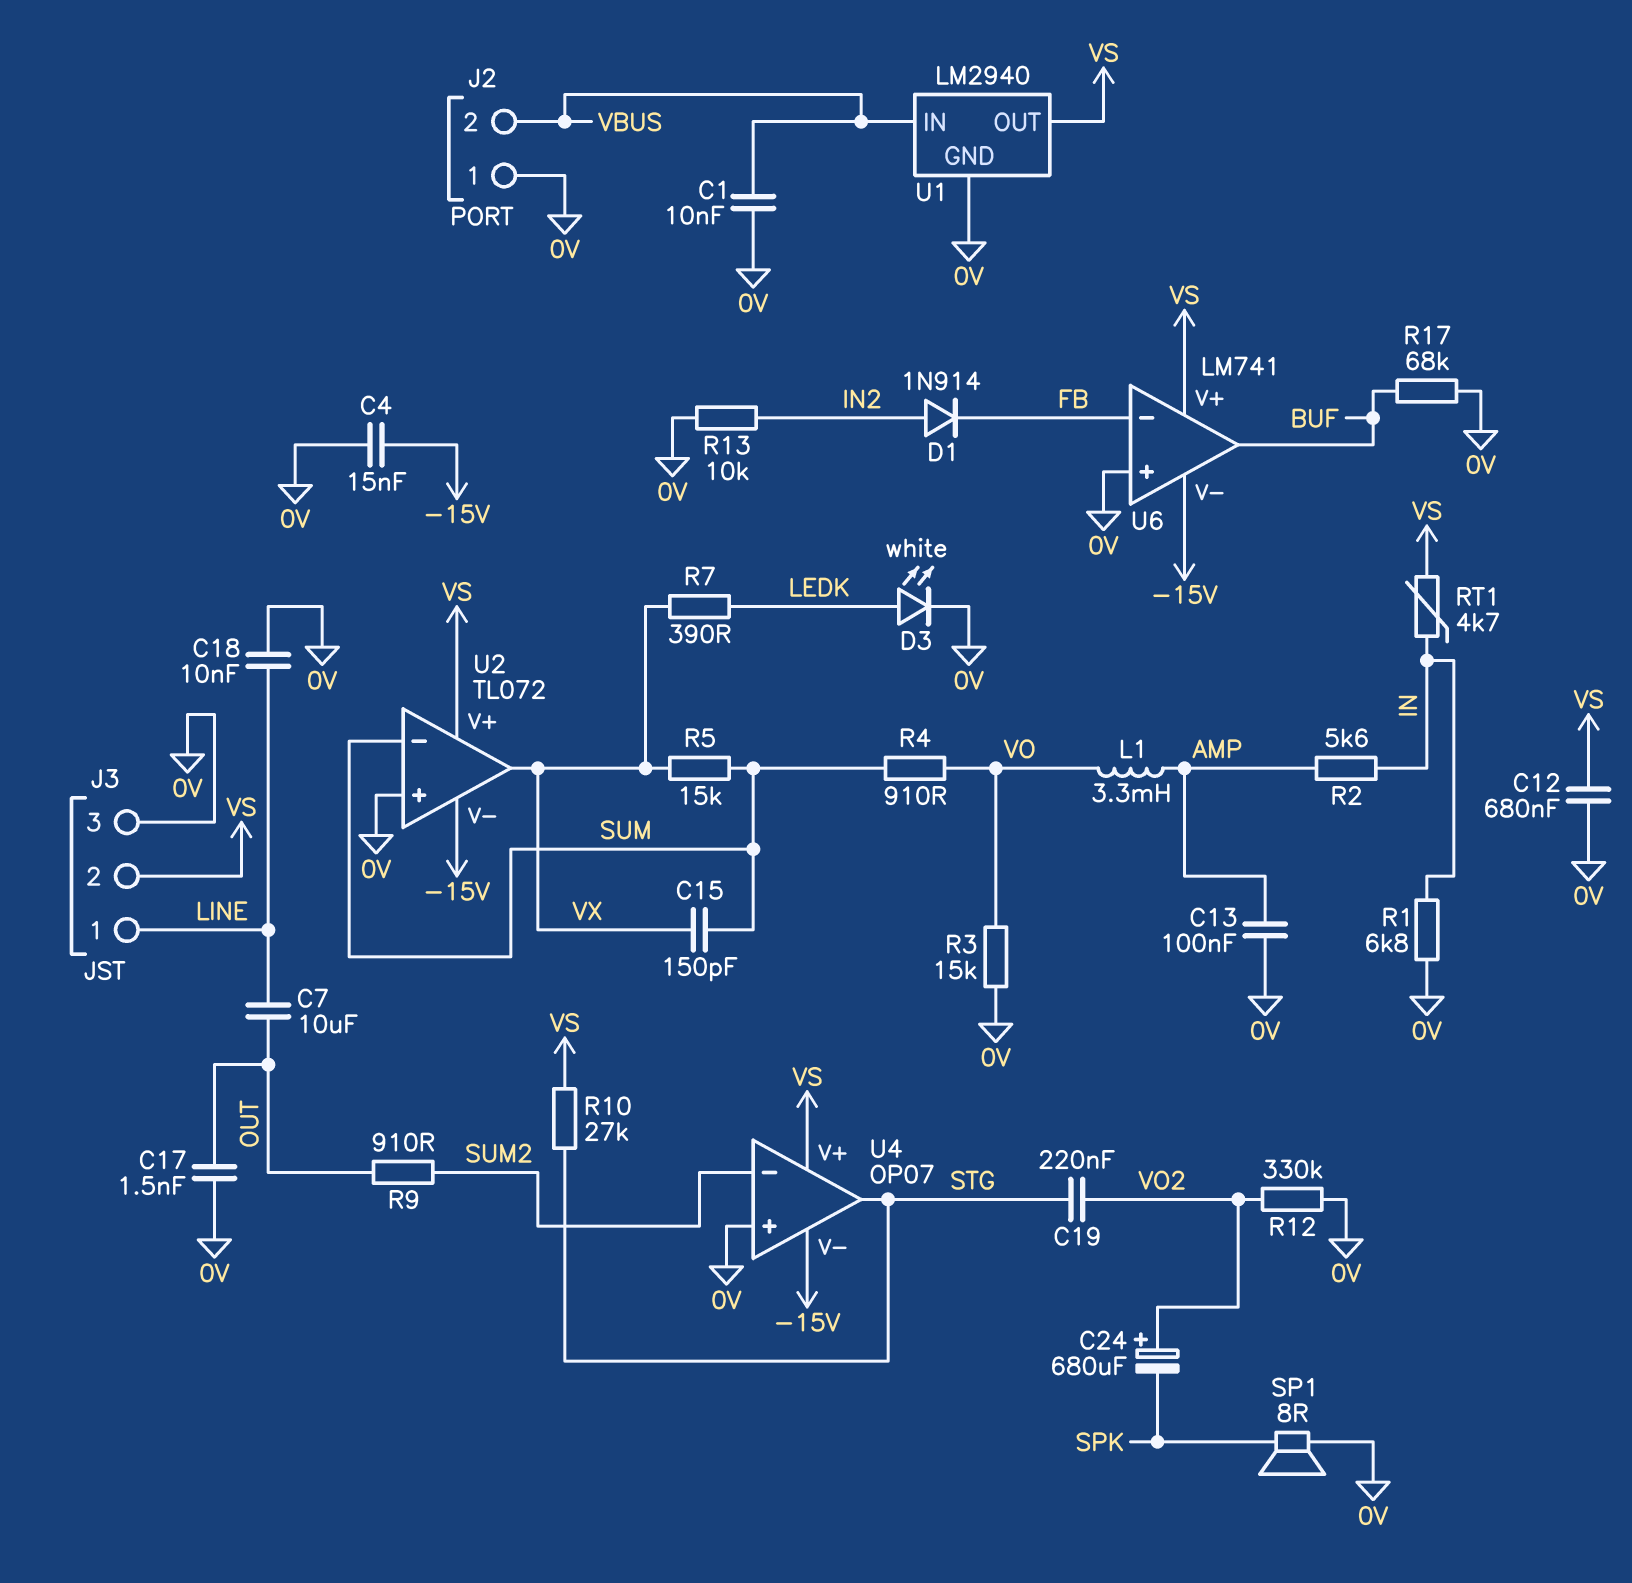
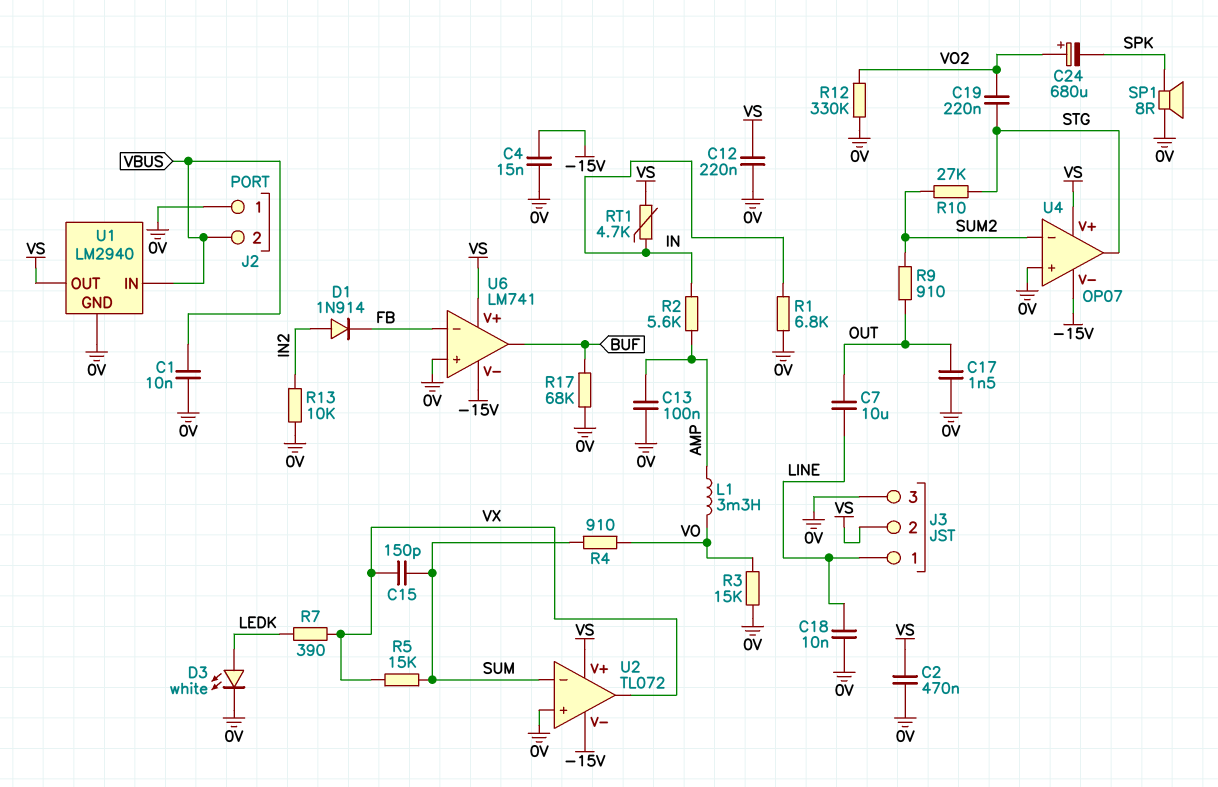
C2: none -> 470nF (0V, VS)
C12: 680nF (0V, VS) -> 220nF (0V, VS)
R10: 27k (STG, VS) -> 27k (STG, SUM2)

